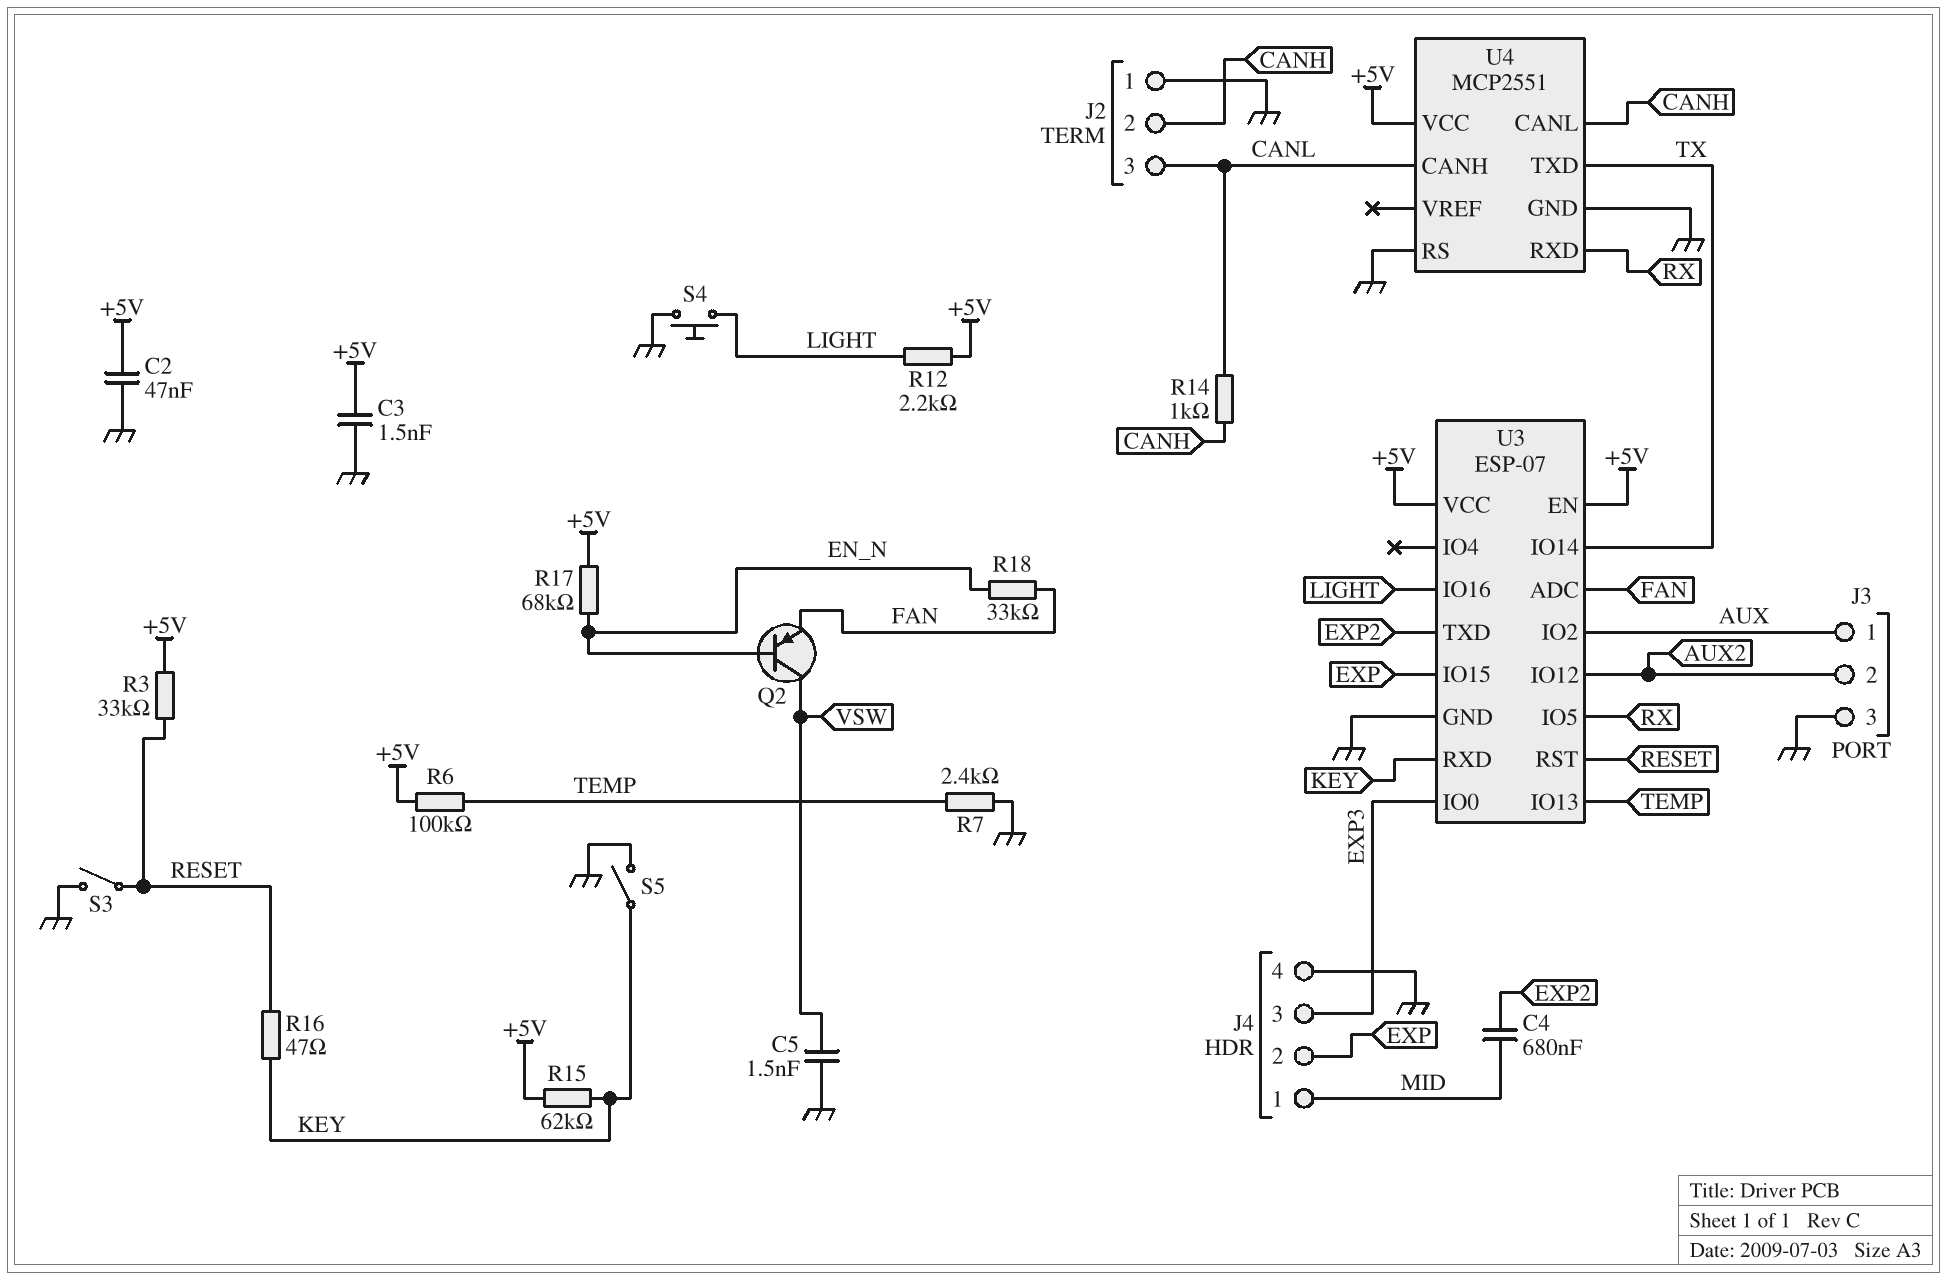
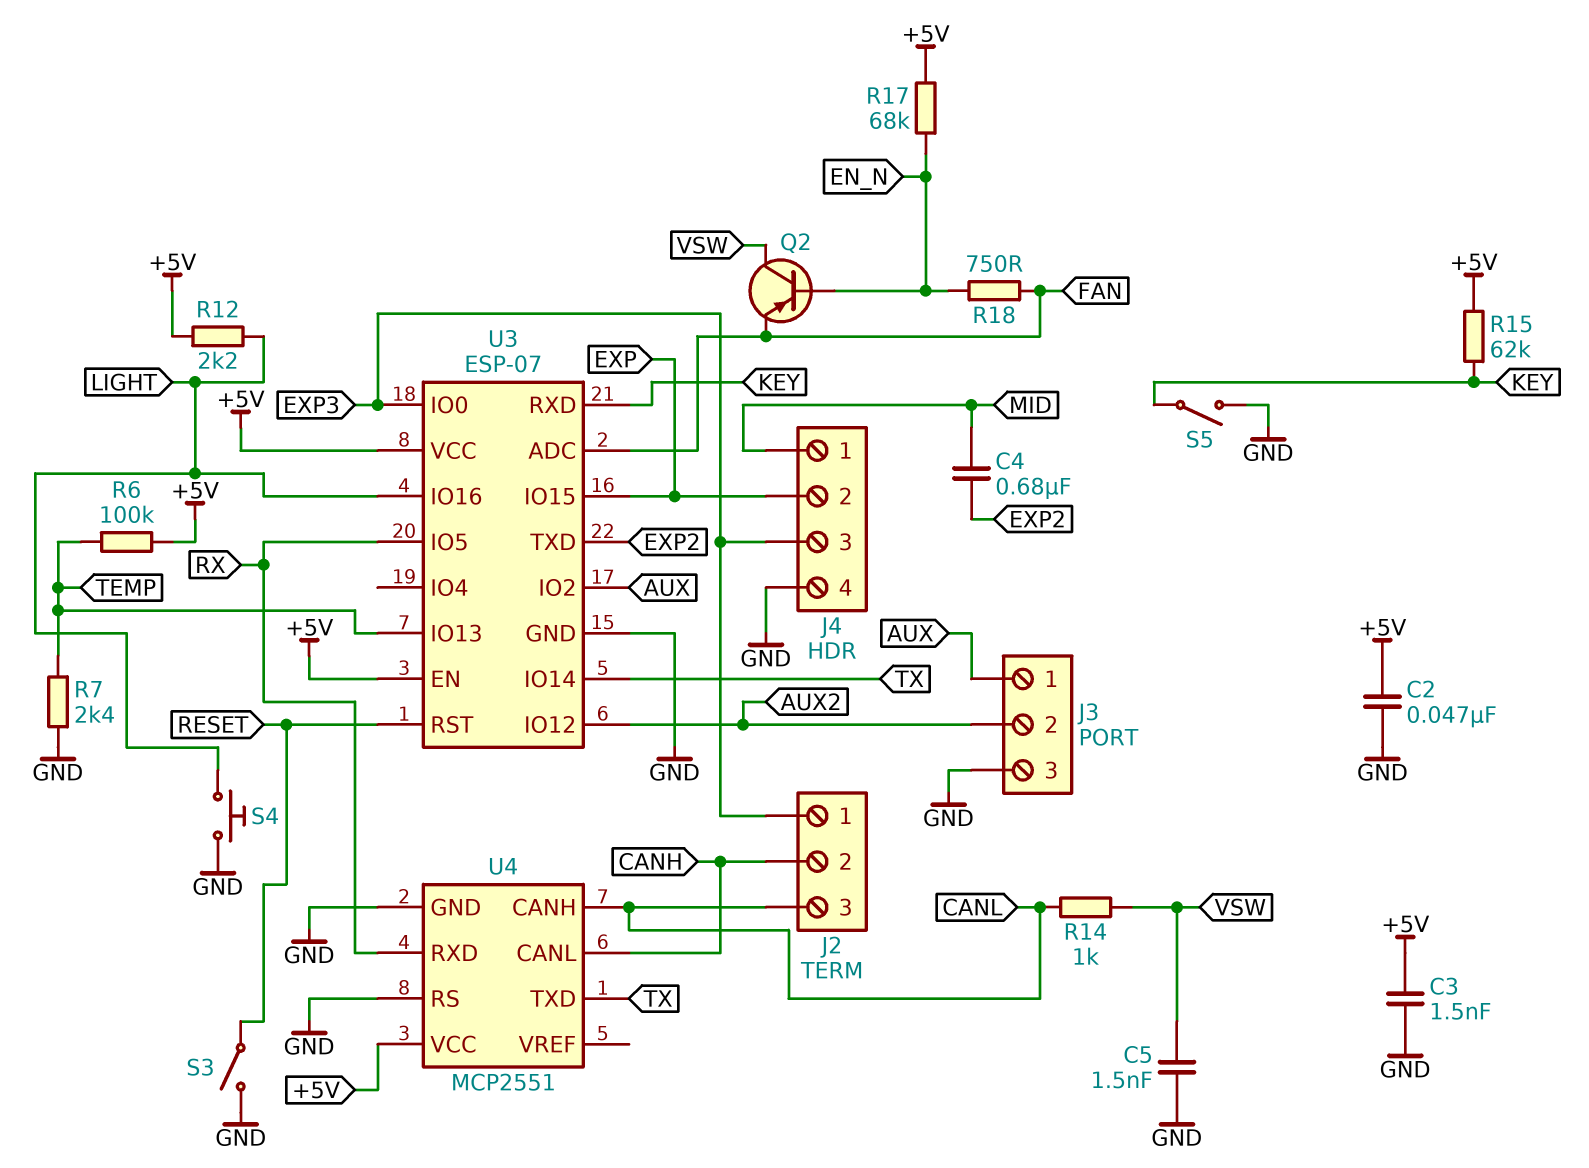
J2 pin 1: GND -> EXP3
R3: 33k (+5V, RESET) -> none
R14: 1k (CANH, CANL) -> 1k (CANL, VSW)
R16: 47 (KEY, RESET) -> none
R18: 33k (EN_N, FAN) -> 750 (EN_N, FAN)

